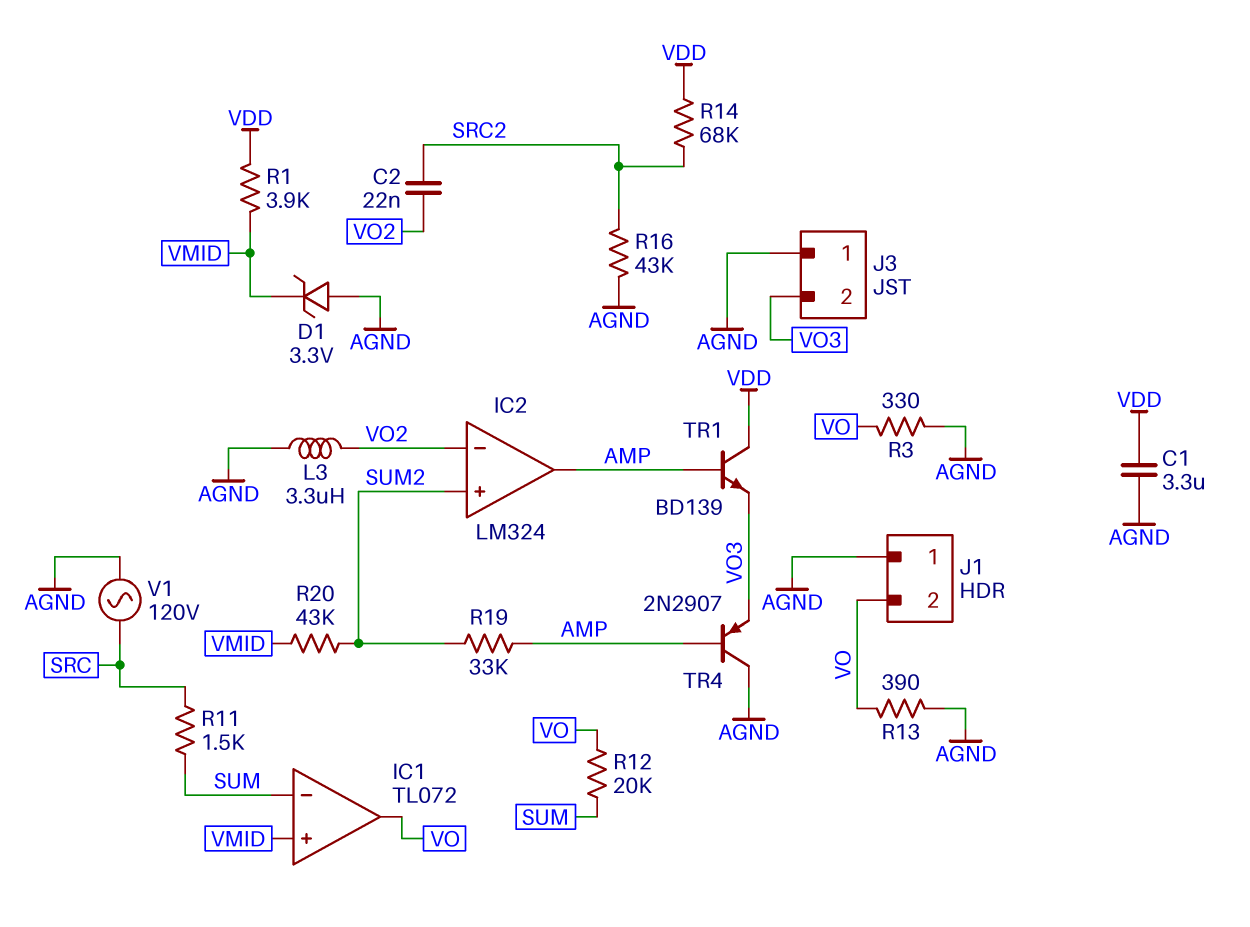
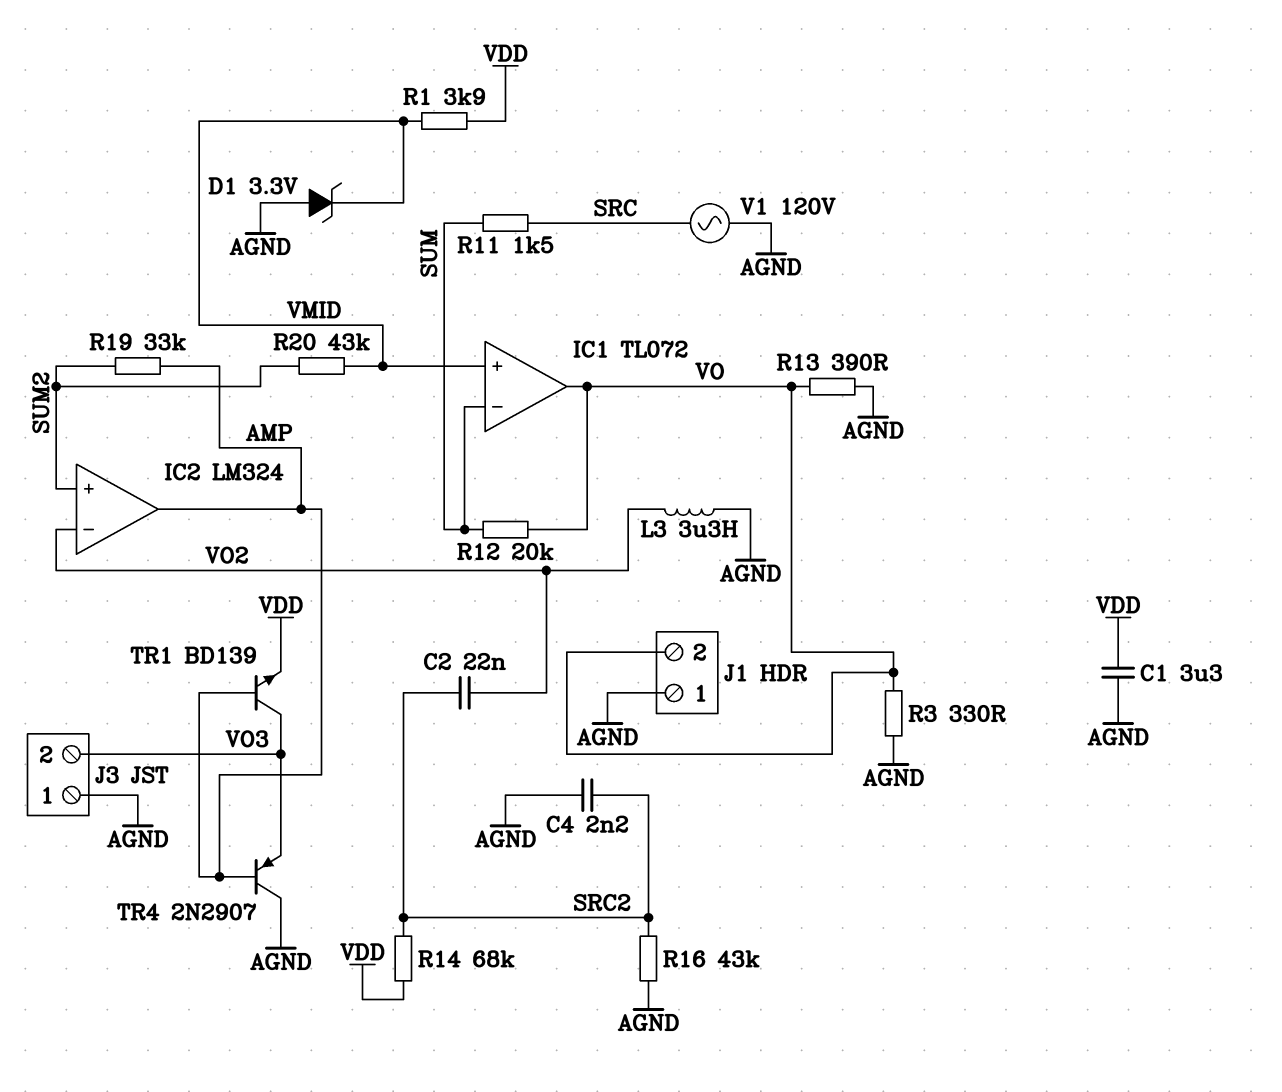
C4: none -> 2.2nF (AGND, SRC2)
TR1: NPN BD139 (B AMP, C VDD, E VO3) -> NPN BD139 (B AMP, C VO3, E VDD)

